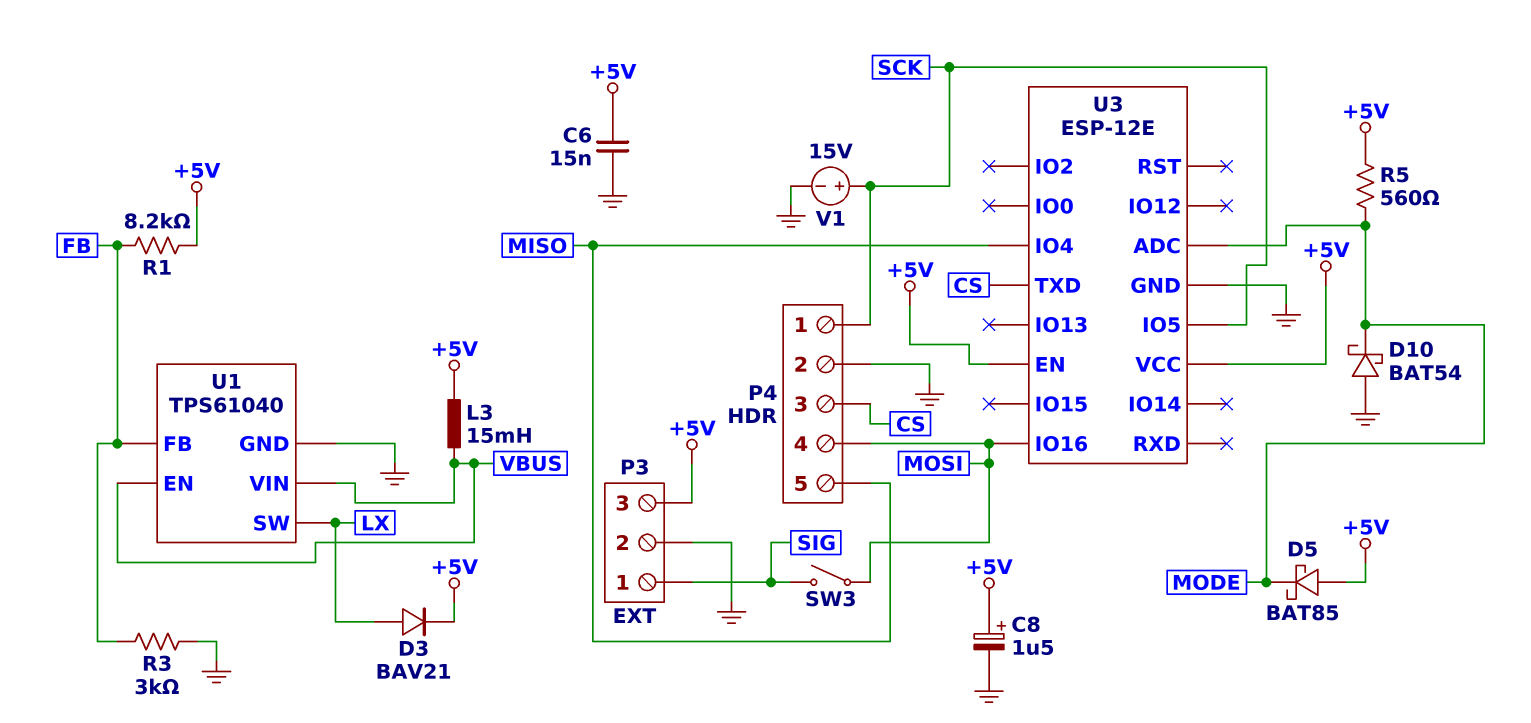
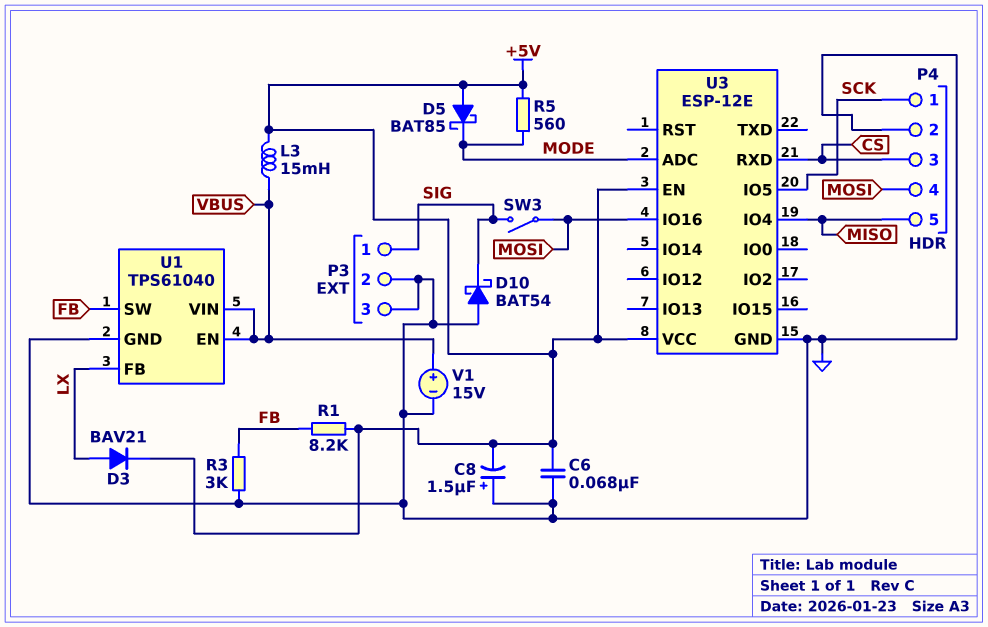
C6: 15nF (+5V, GND) -> 68nF (+5V, GND)
C8: 1.5uF (plus +5V, minus GND) -> 1.5uF (plus GND, minus +5V)
D10: schottky BAT54 (A GND, K MODE) -> schottky BAT54 (A GND, K SIG)
P3 pin 3: +5V -> GND
U1 pin FB: FB -> LX
U1 pin SW: LX -> FB
U3 pin RXD: none -> CS
U3 pin TXD: CS -> none
V1: 15V (plus SCK, minus GND) -> 15V (plus VBUS, minus GND)

